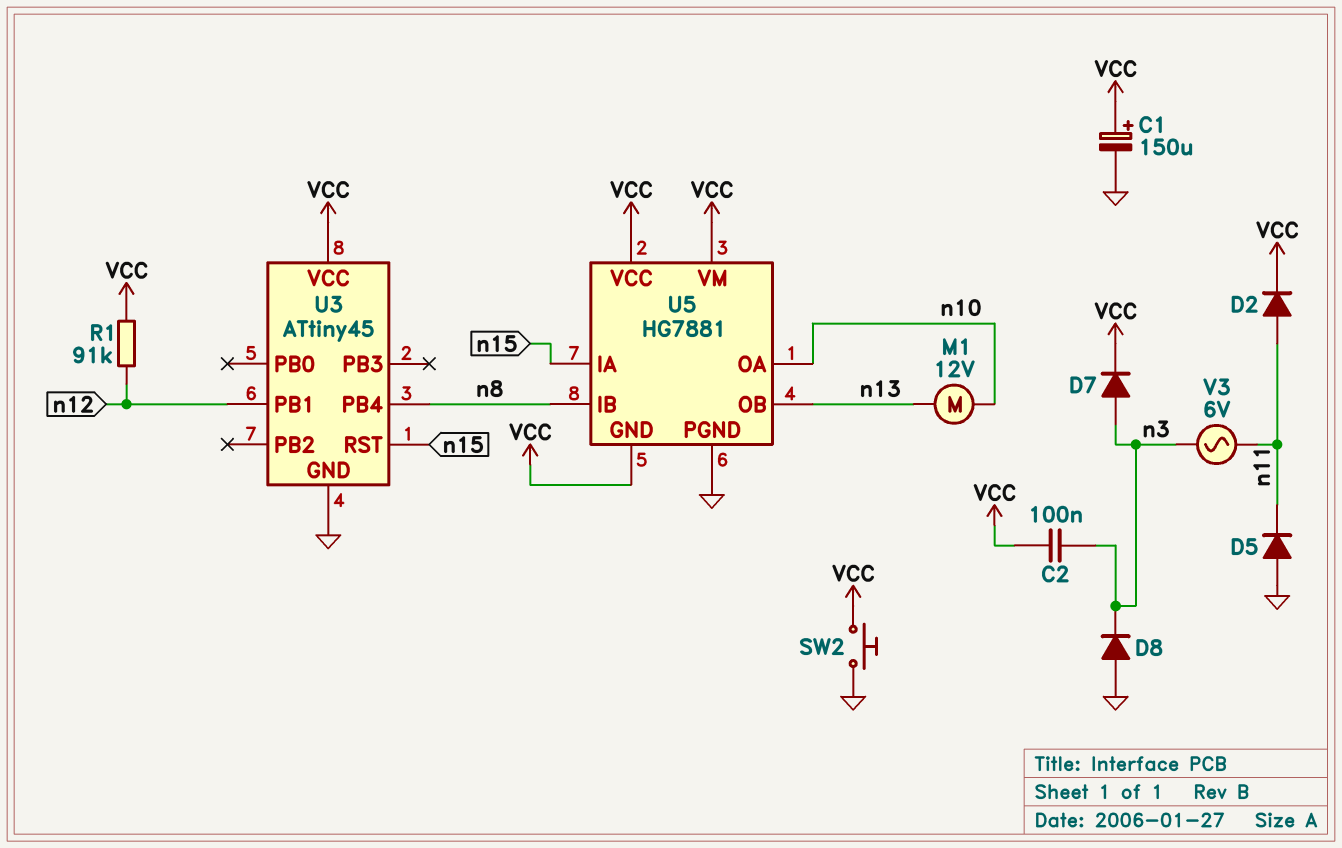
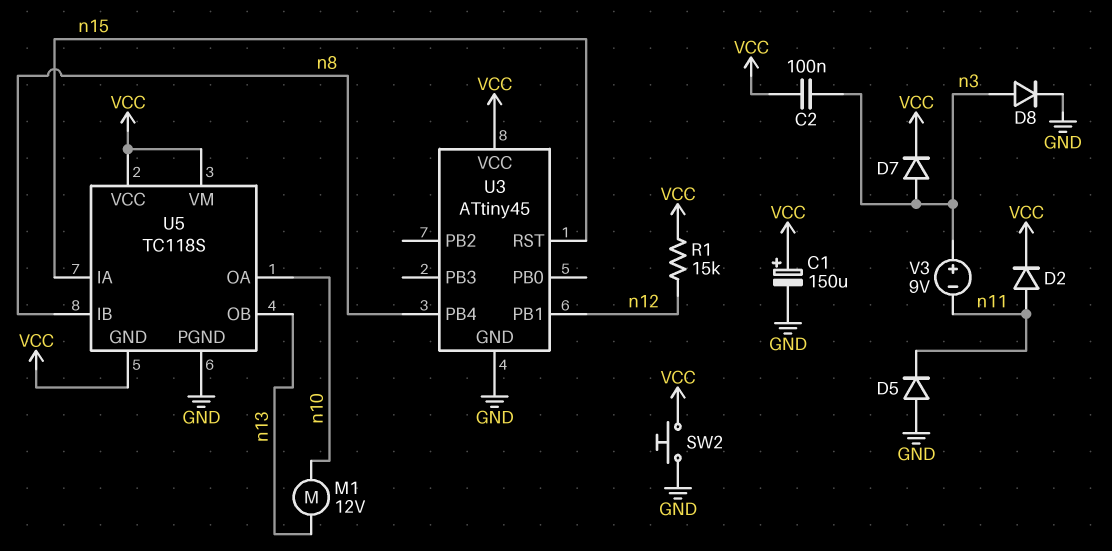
D8: diode (A GND, K n3) -> diode (A n3, K GND)
R1: 91k (VCC, n12) -> 15k (VCC, n12)
U5: HG7881 -> TC118S
V3: AC 6V (n3, n11) -> 9V (plus n3, minus n11)

